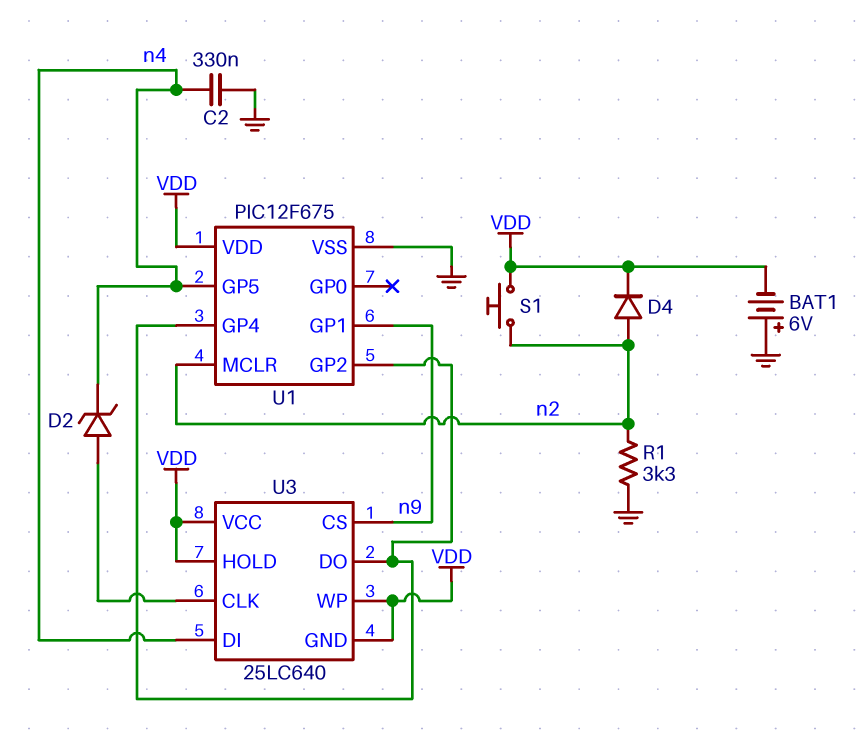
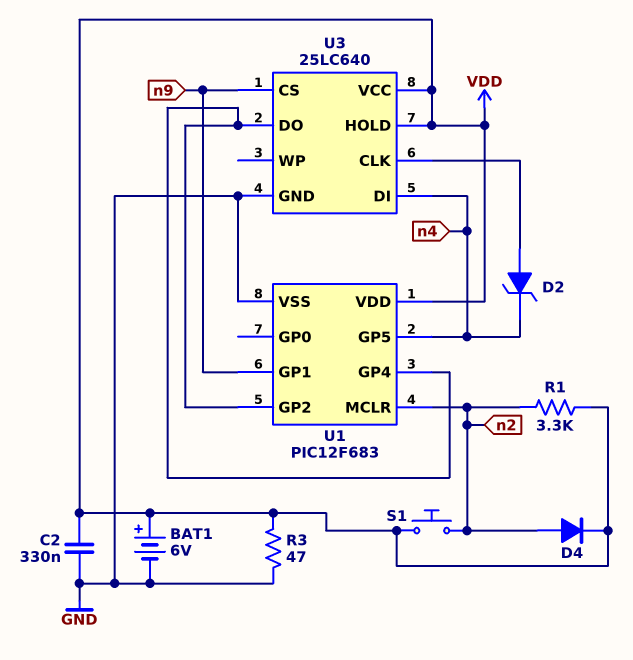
BAT1: 6V (plus GND, minus VDD) -> 6V (plus VDD, minus GND)
C2: 330nF (GND, n4) -> 330nF (GND, VDD)
R1: 3.3k (GND, n2) -> 3.3k (VDD, n2)
R3: none -> 47 (GND, VDD)
U1: PIC12F675 -> PIC12F683
U3 pin GND: VDD -> GND
U3 pin WP: VDD -> none

